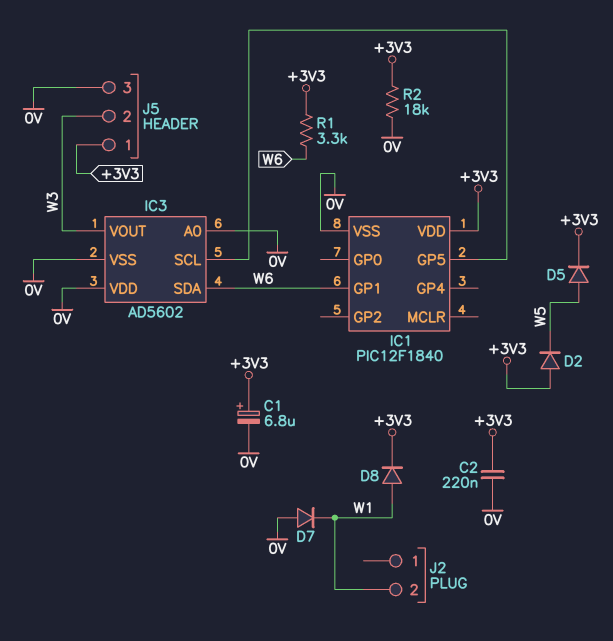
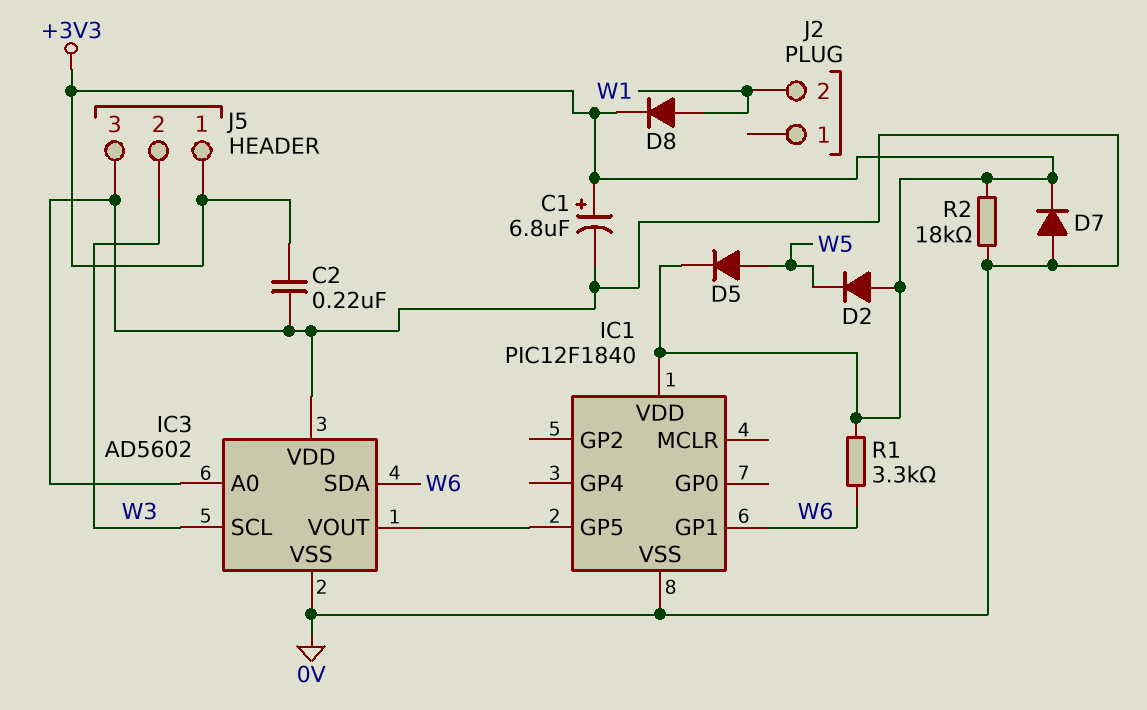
D7: diode (A 0V, K W1) -> diode (A 0V, K +3V3)
IC3 pin SCL: IC1/GP5 -> W3
IC3 pin VOUT: W3 -> IC1/GP5

